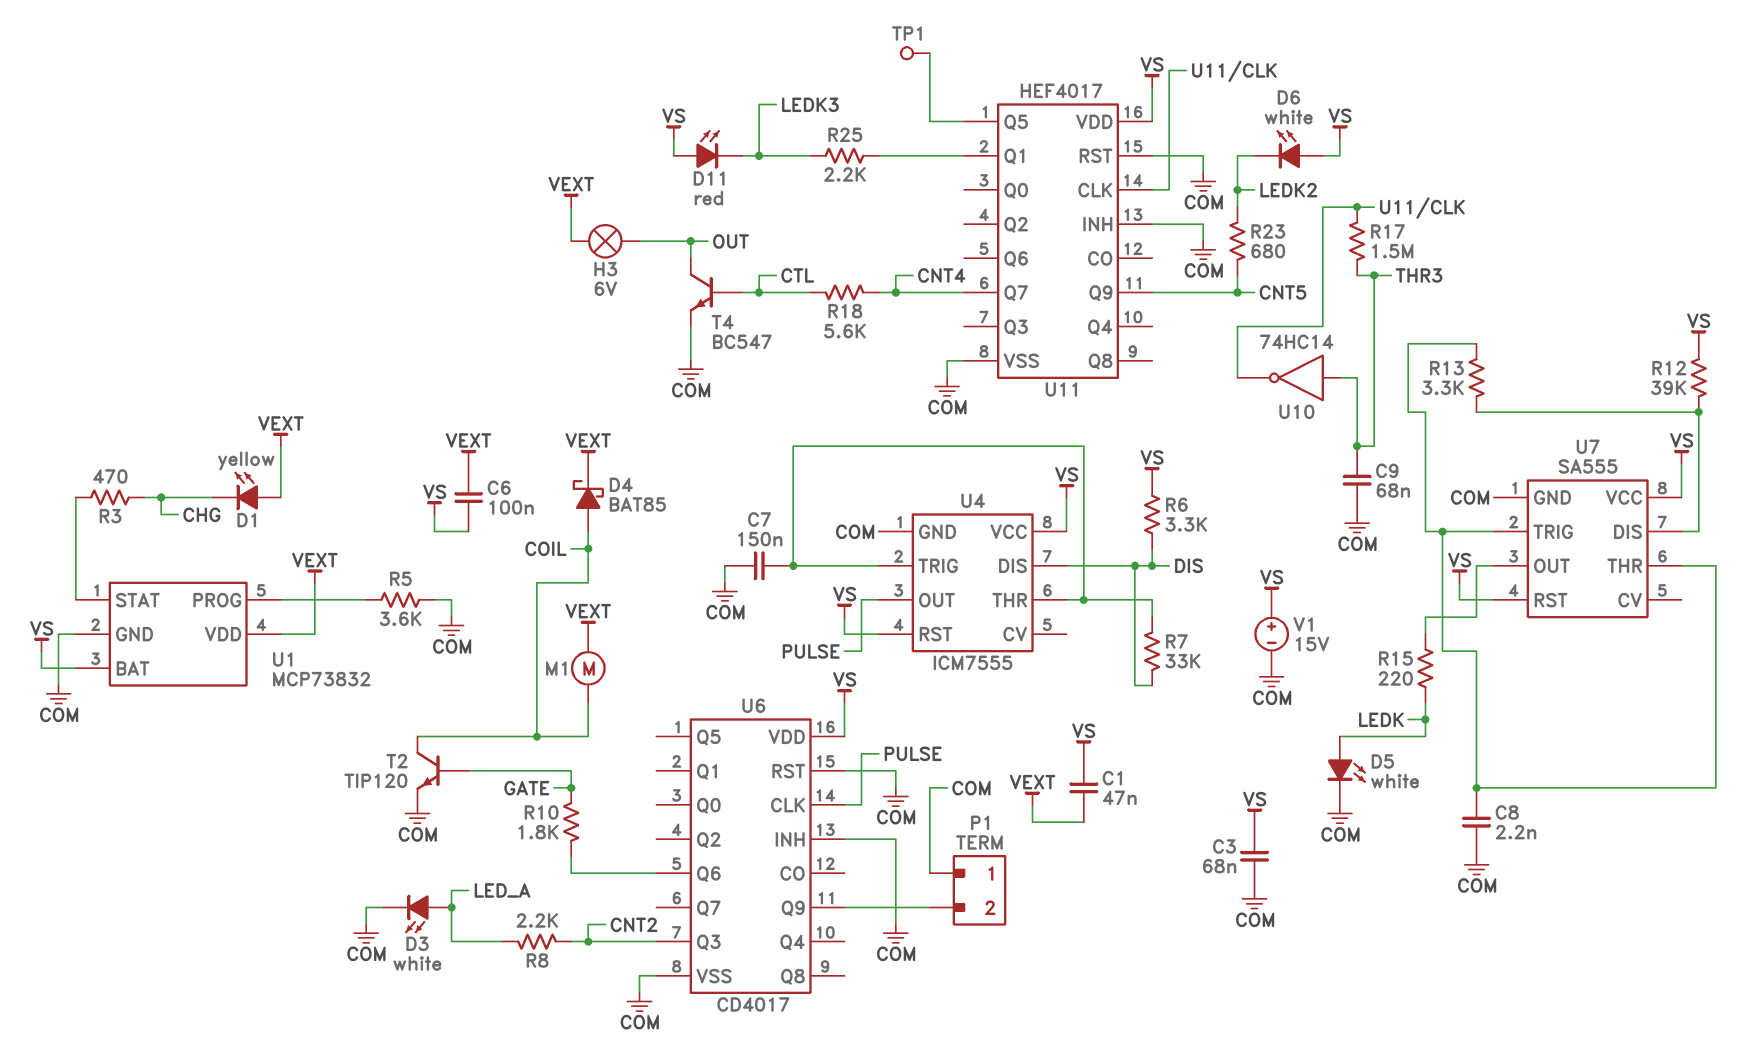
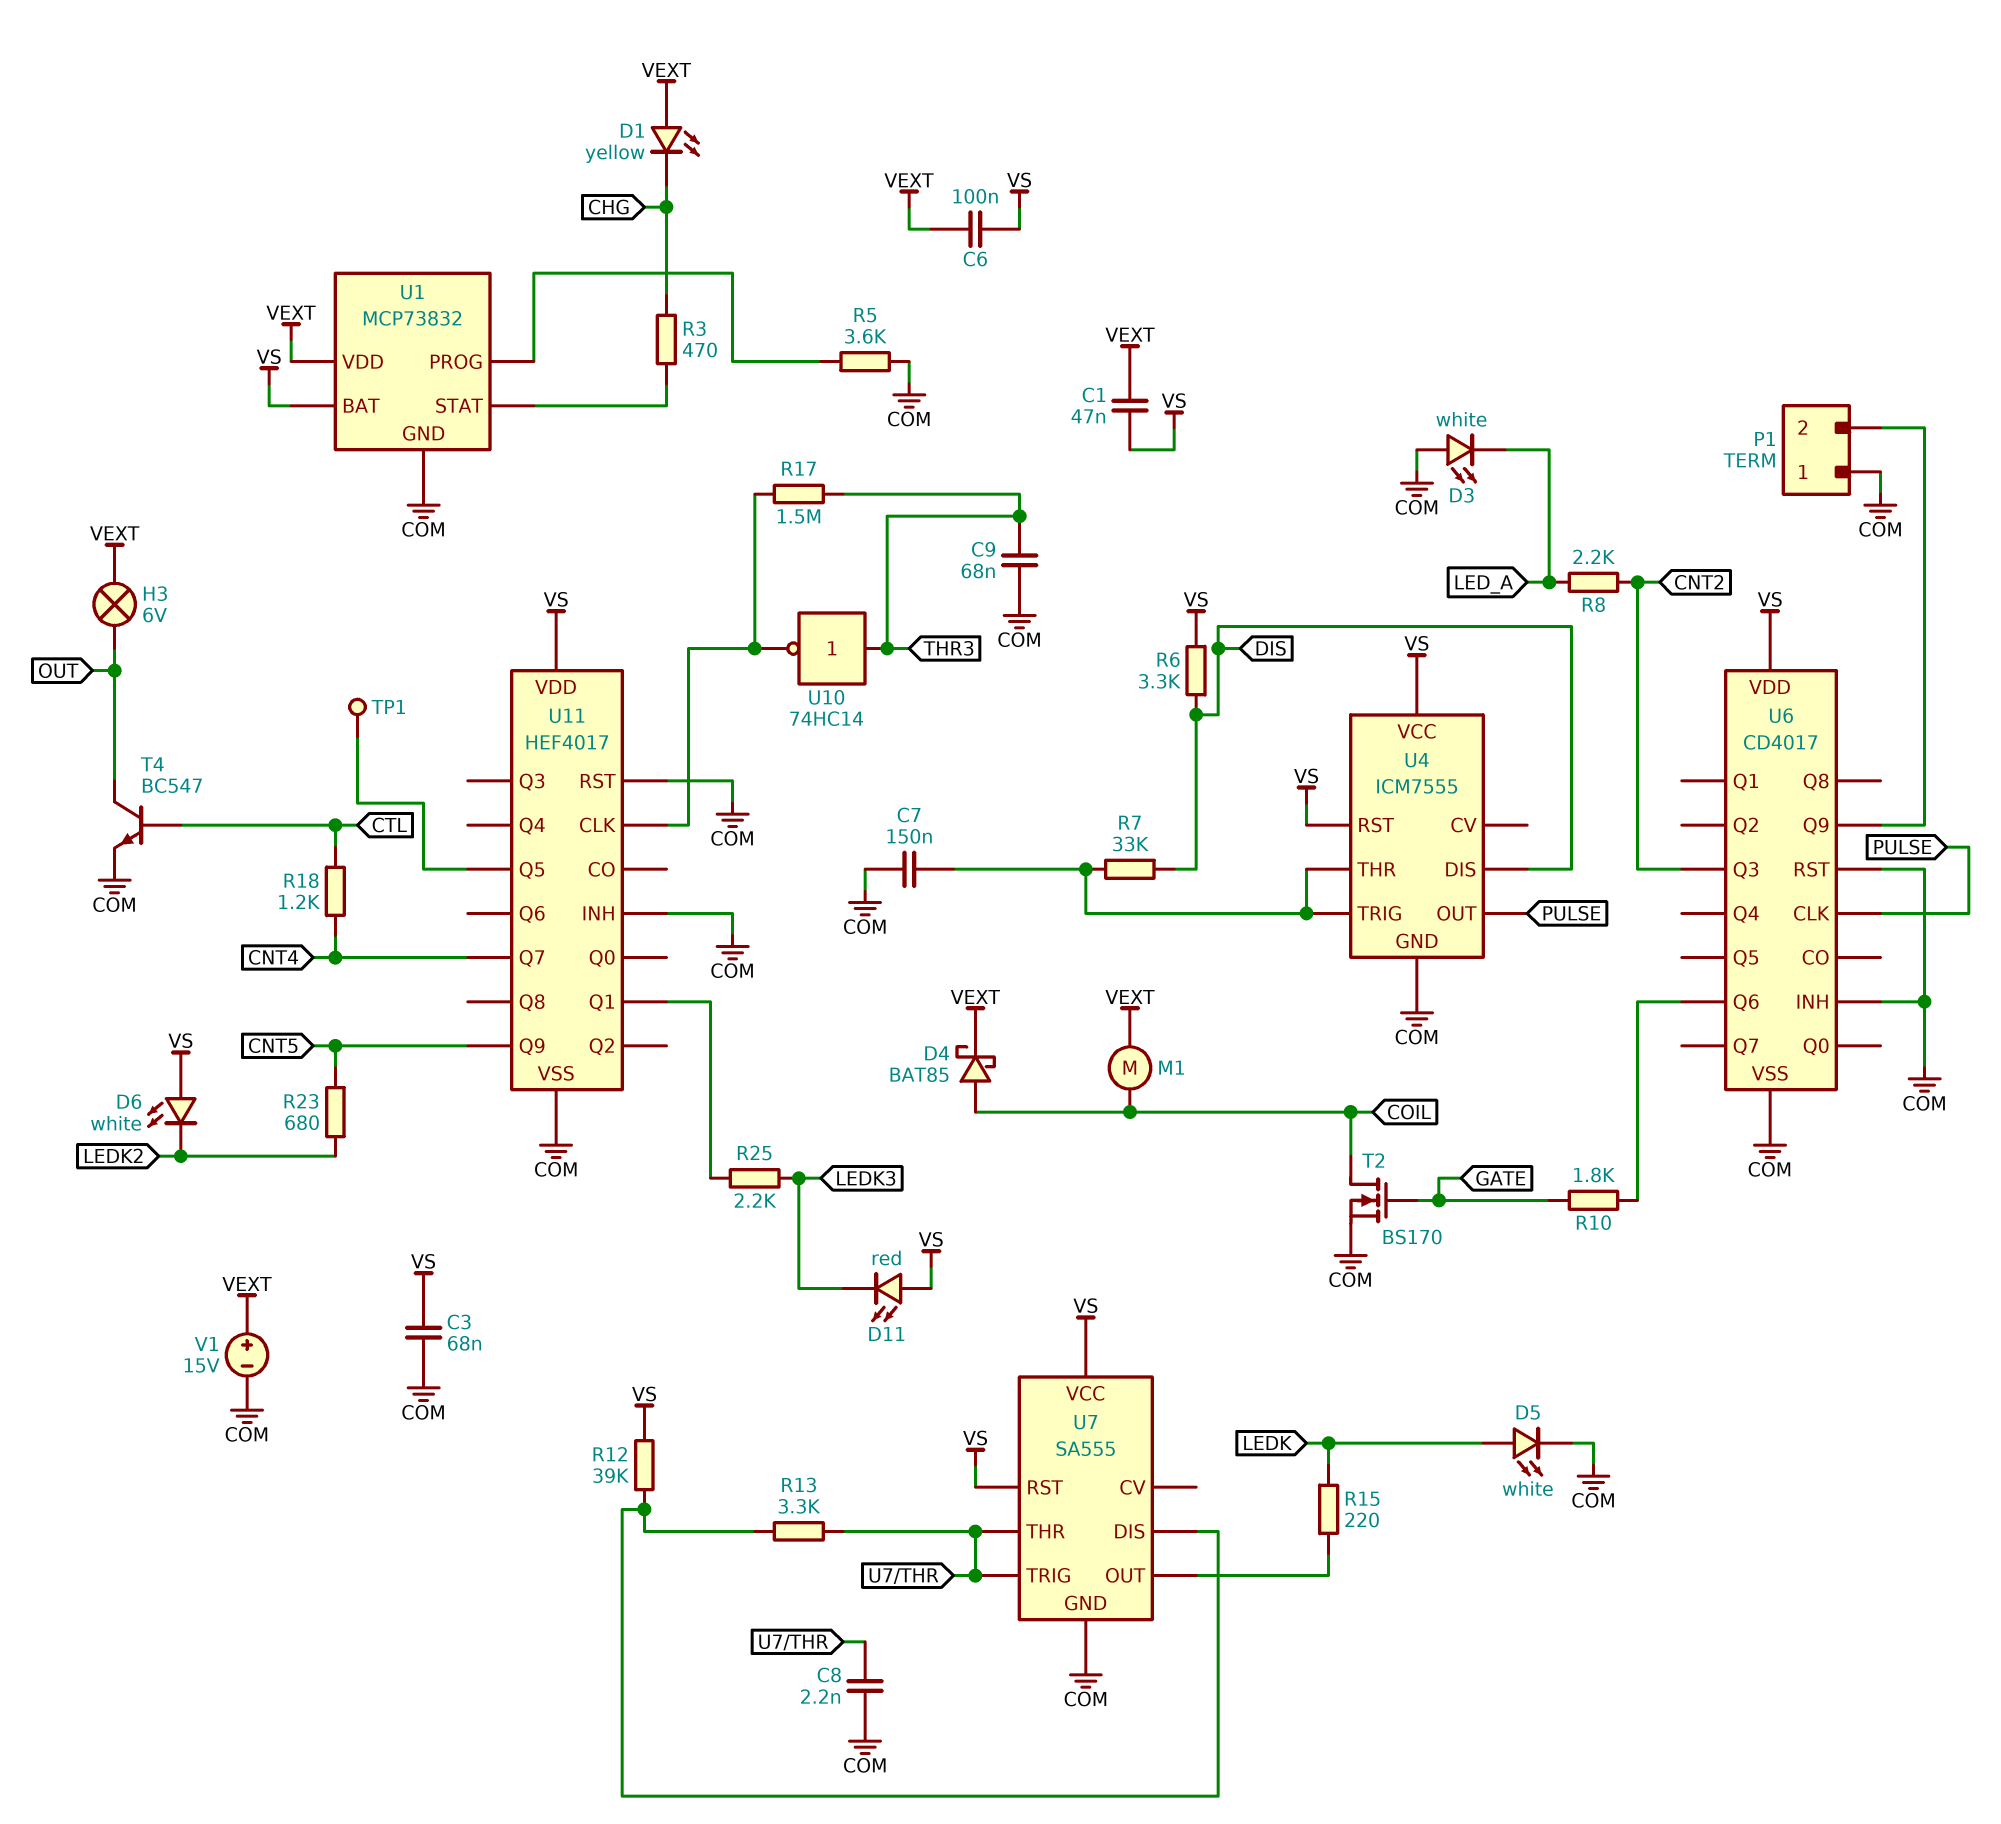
D3: LED white (A LED_A, K COM) -> LED white (A COM, K LED_A)
R18: 5.6k (CNT4, CTL) -> 1.2k (CNT4, CTL)
T2: NPN TIP120 (B GATE, C COIL, E COM) -> NMOS BS170 (G GATE, D COIL, S COM)
V1: 15V (plus VS, minus COM) -> 15V (plus VEXT, minus COM)

